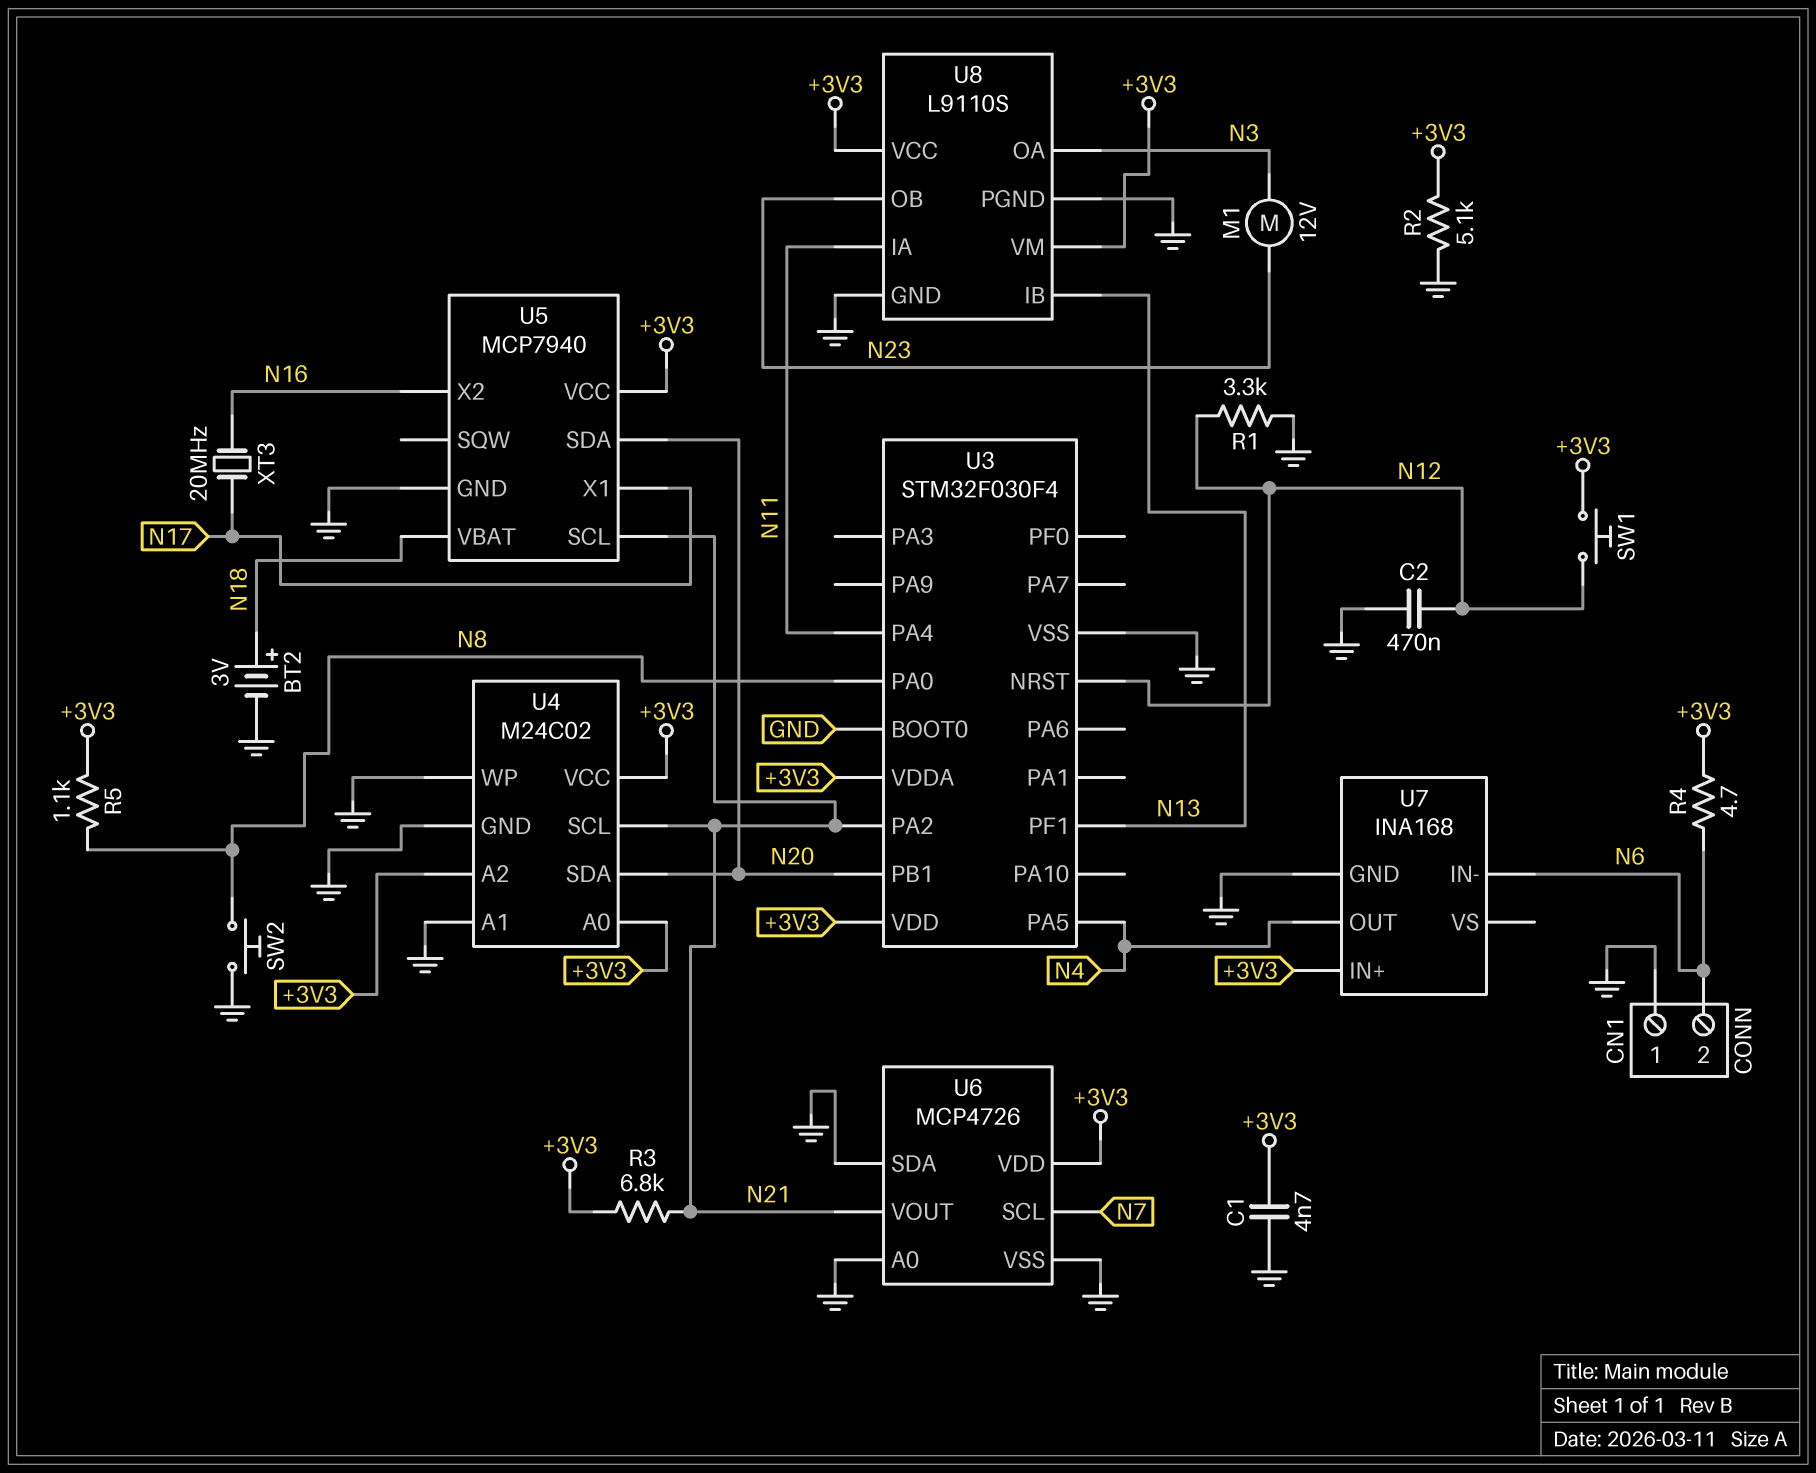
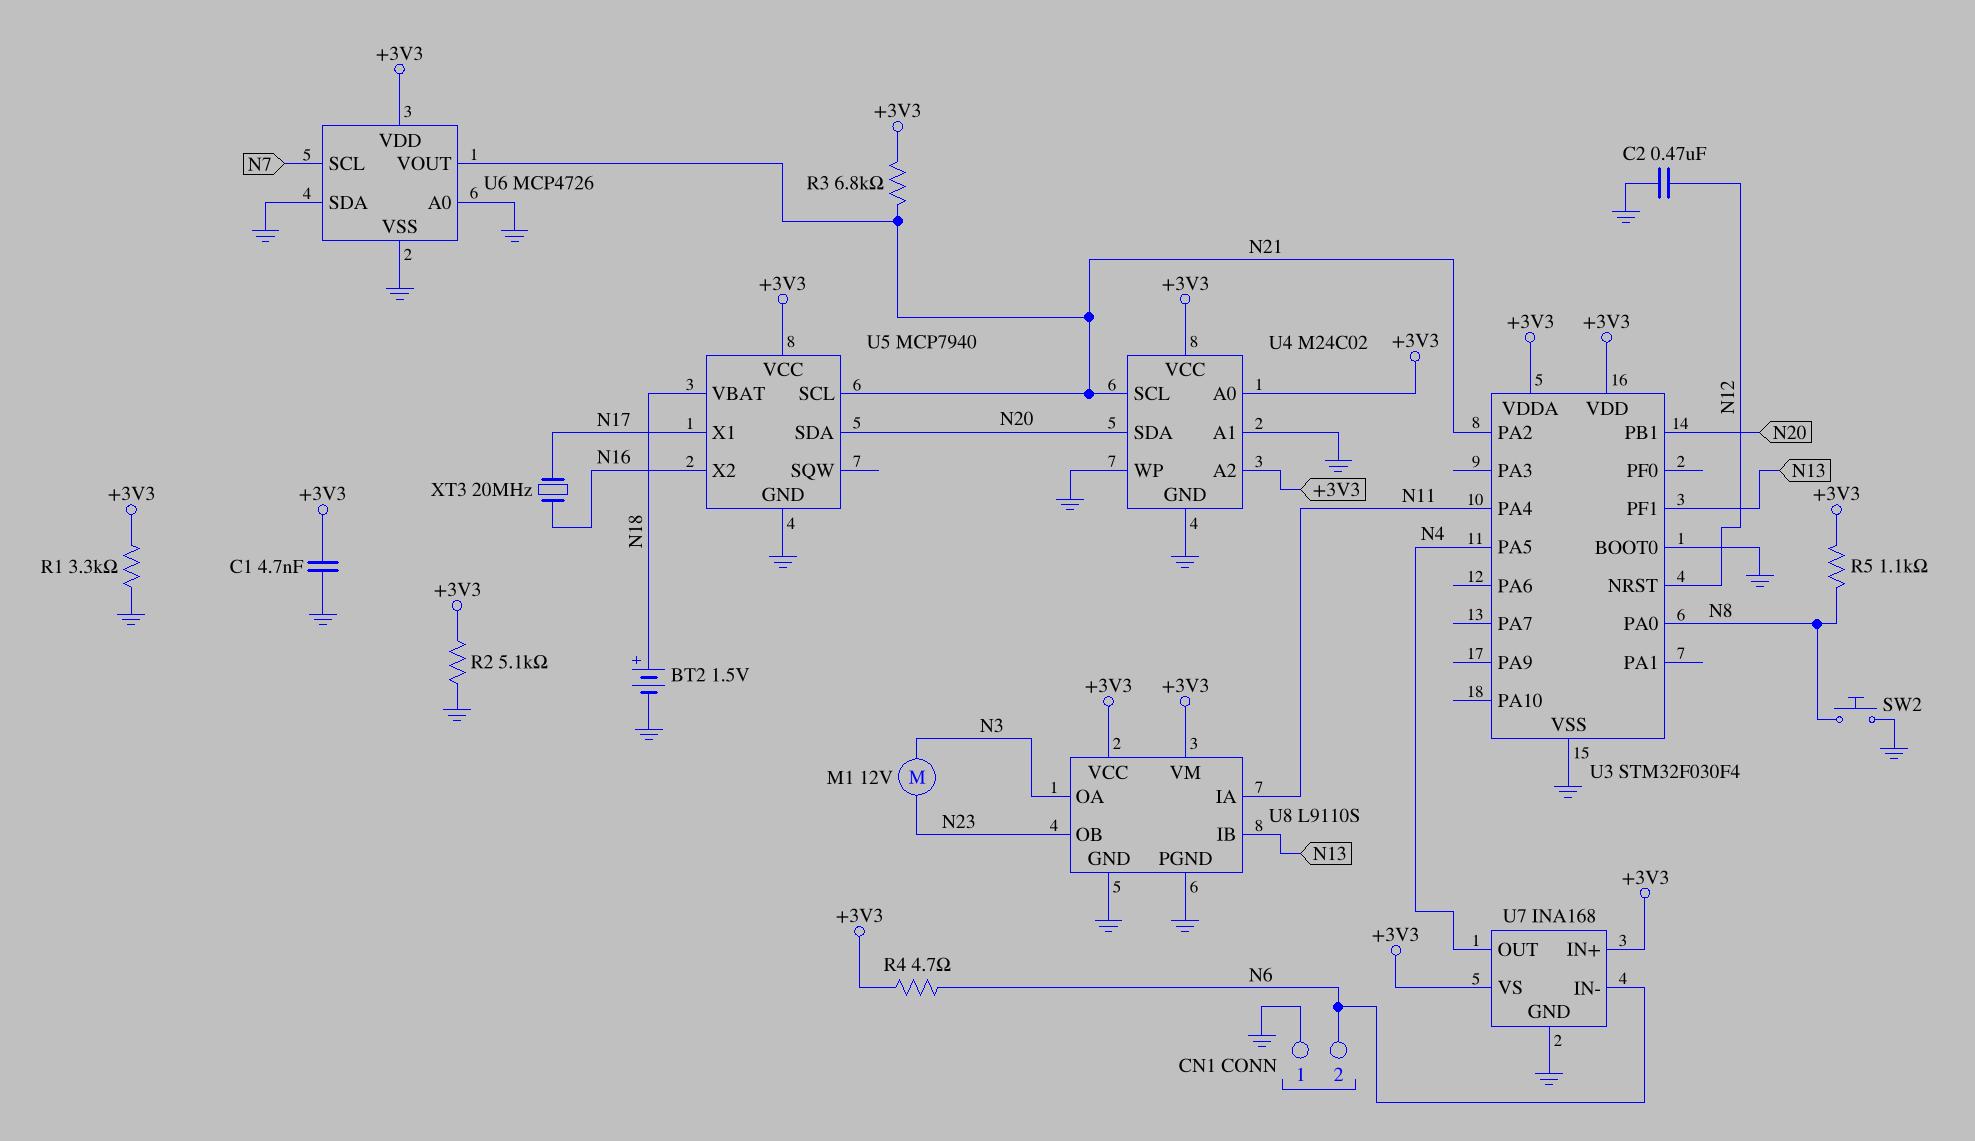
BT2: 3V (plus N18, minus GND) -> 1.5V (plus N18, minus GND)
R1: 3.3k (GND, N12) -> 3.3k (+3V3, GND)
SW1: button (+3V3, N12) -> none
U7 pin VS: none -> +3V3

